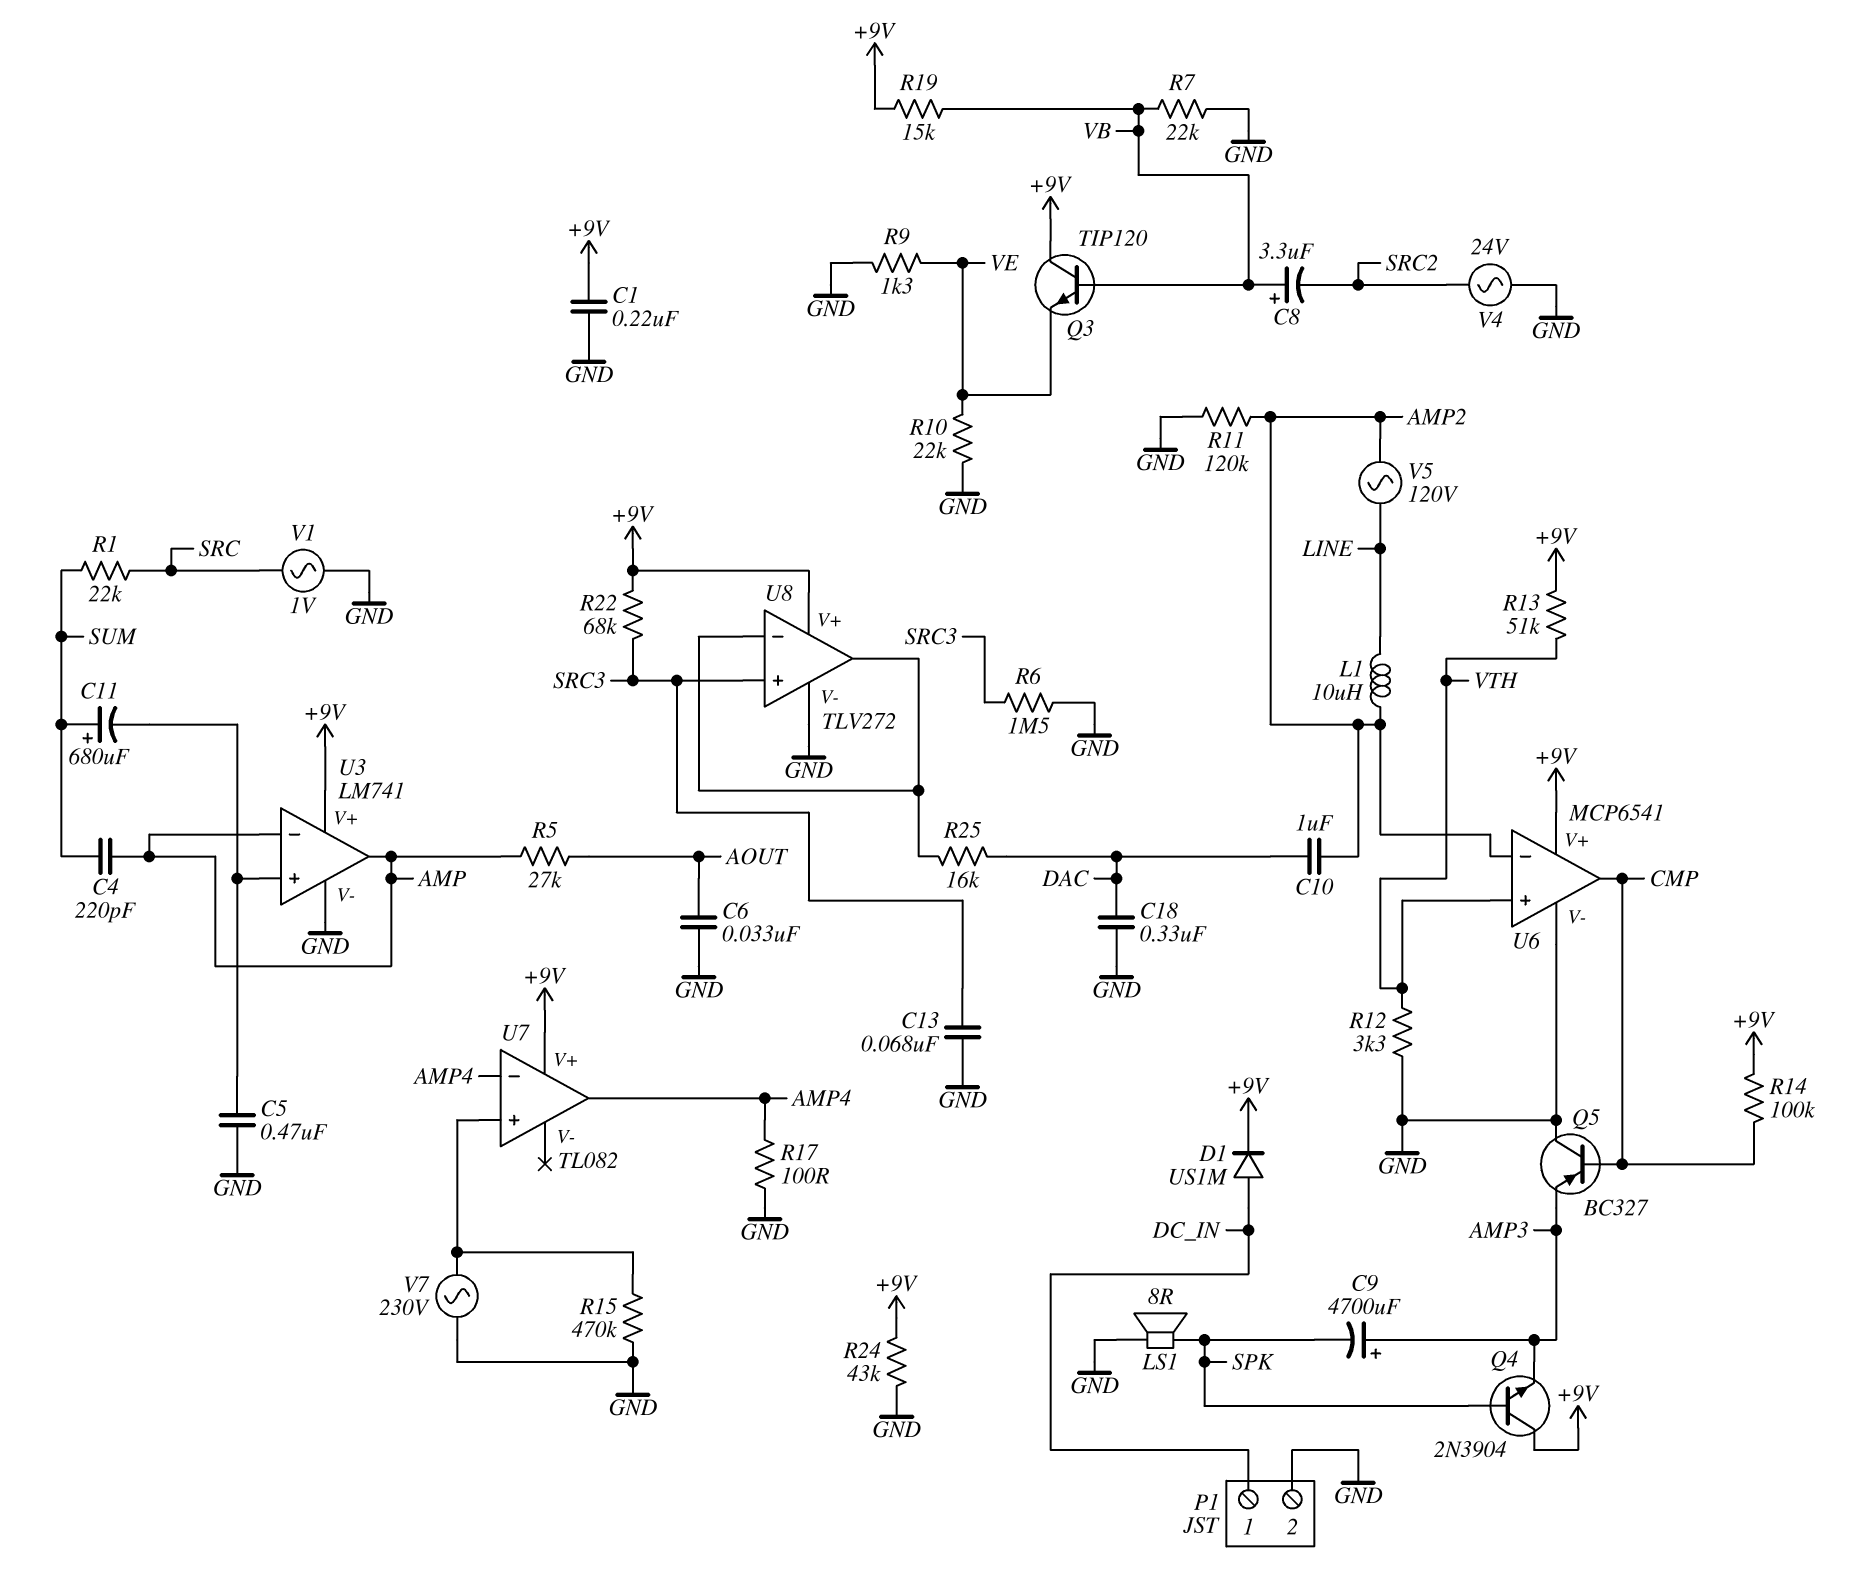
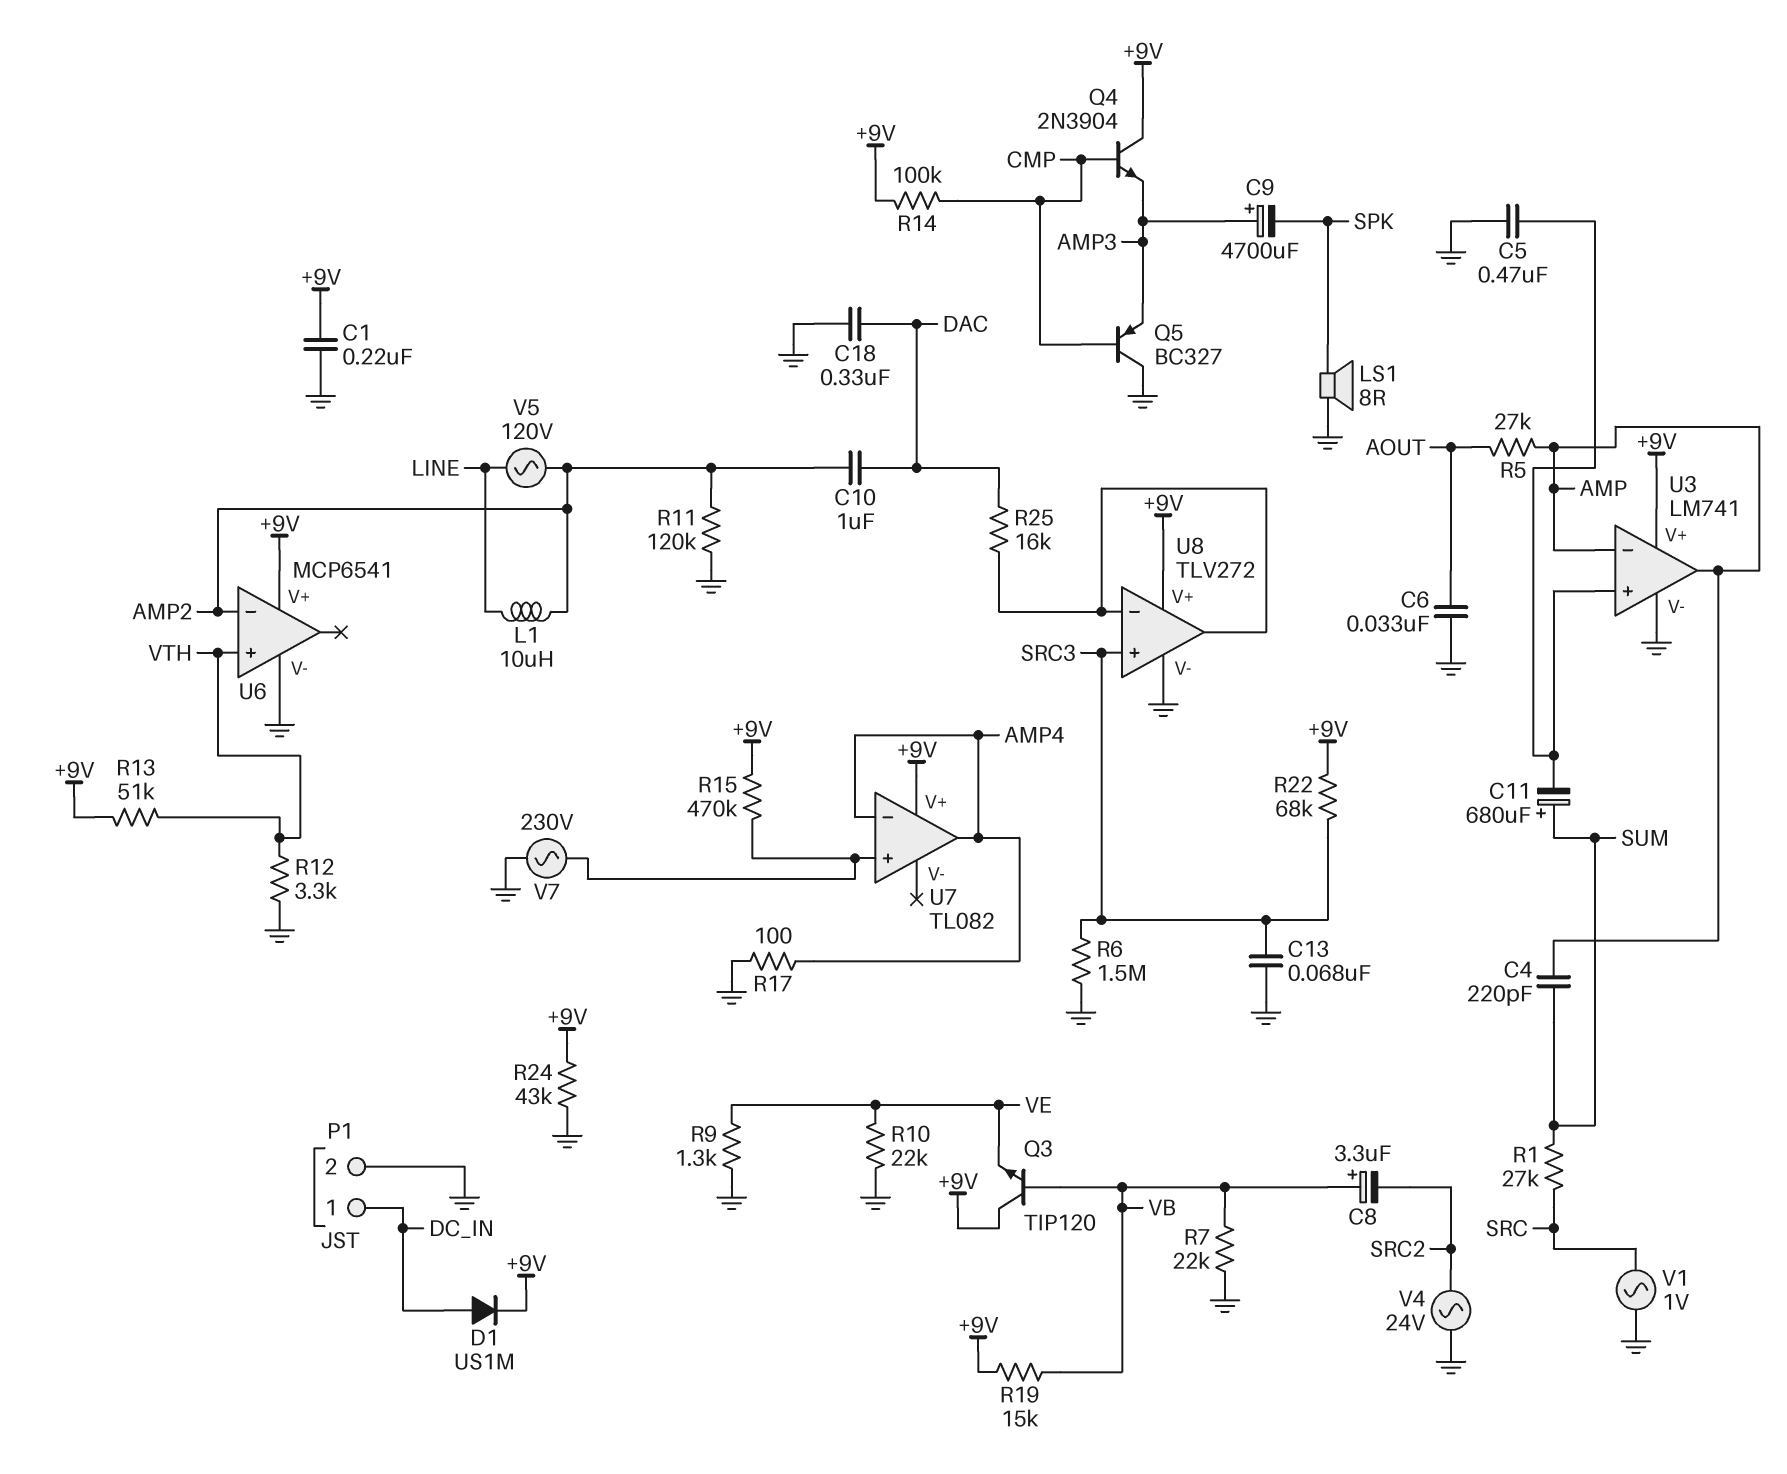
Q4: NPN 2N3904 (B SPK, C +9V, E AMP3) -> NPN 2N3904 (B CMP, C +9V, E AMP3)
R1: 22k (SRC, SUM) -> 27k (SRC, SUM)
R15: 470k (GND, U7/in+) -> 470k (+9V, U7/in+)
U6 pin out: CMP -> none

